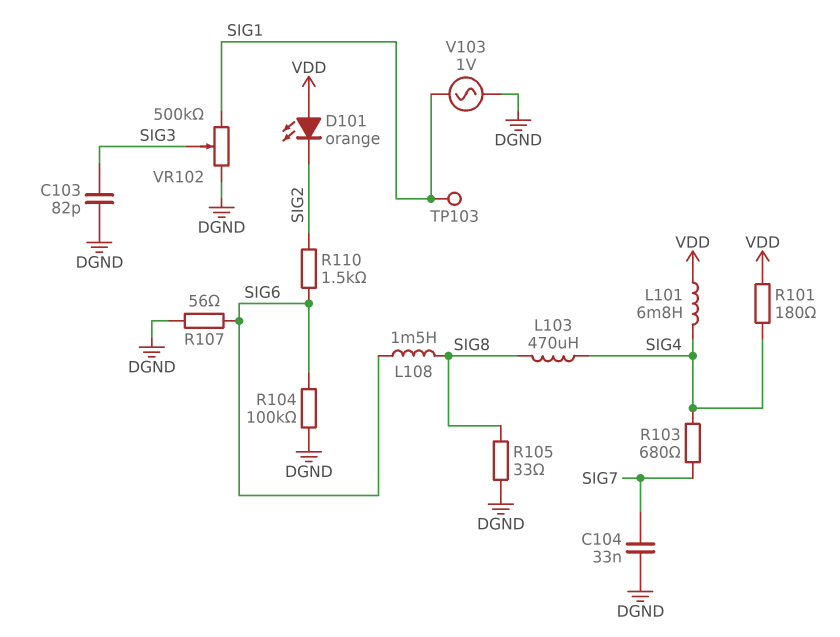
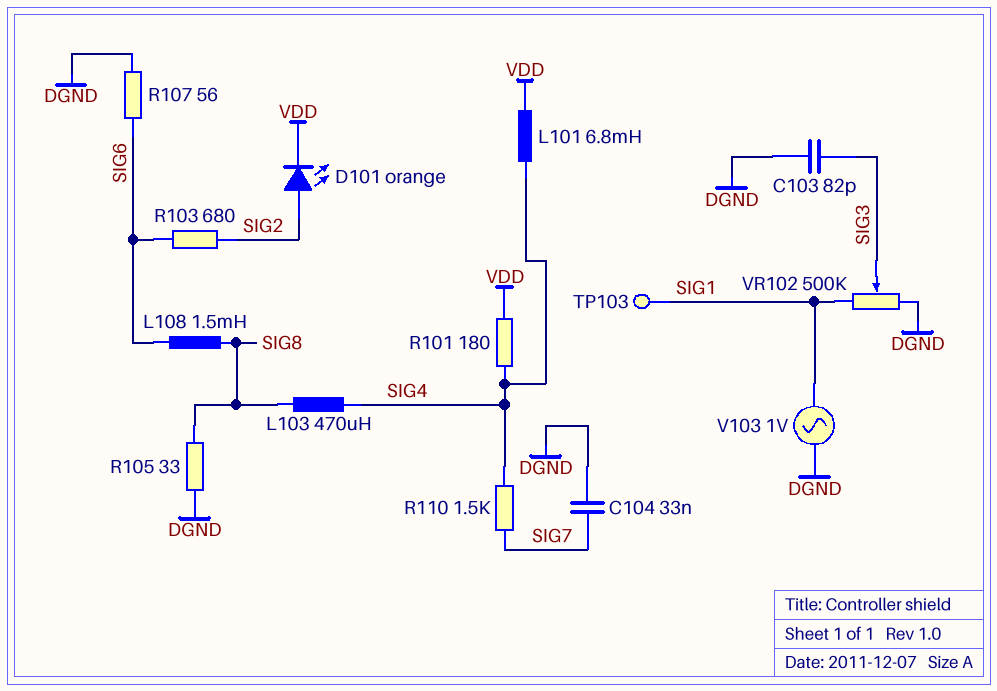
D101: LED orange (A VDD, K SIG2) -> LED orange (A SIG2, K VDD)
R103: 680 (SIG4, SIG7) -> 680 (SIG2, SIG6)
R104: 100k (DGND, SIG6) -> none
R110: 1.5k (SIG2, SIG6) -> 1.5k (SIG4, SIG7)

